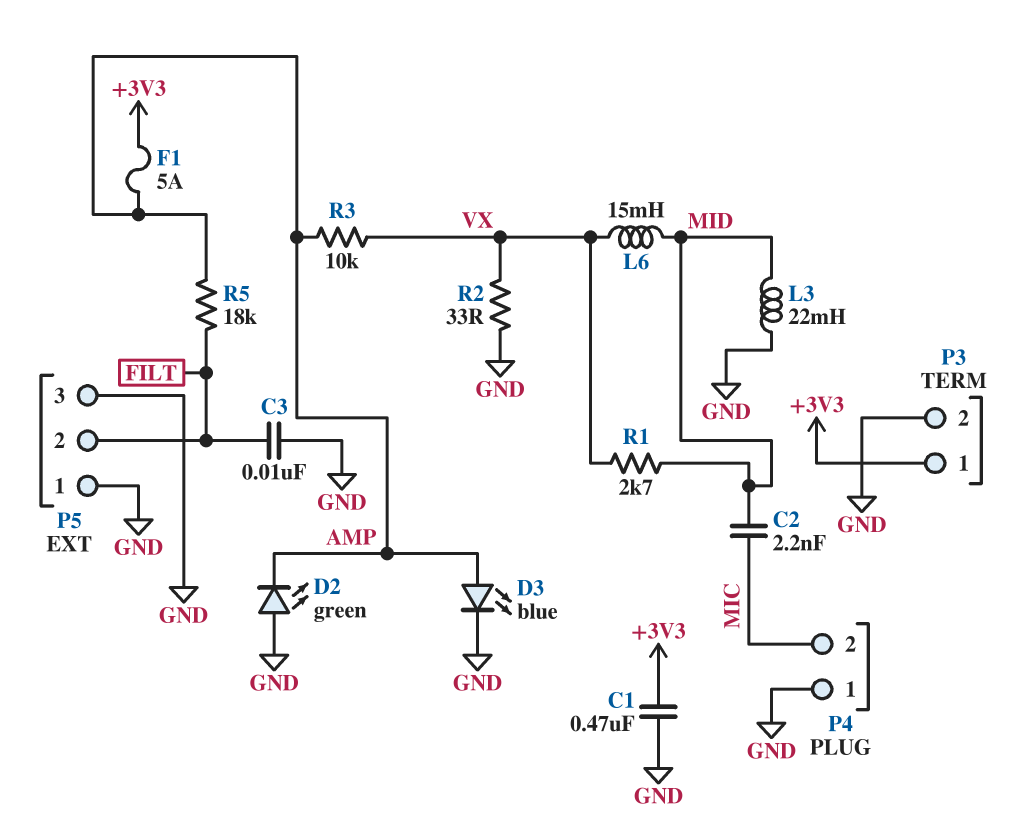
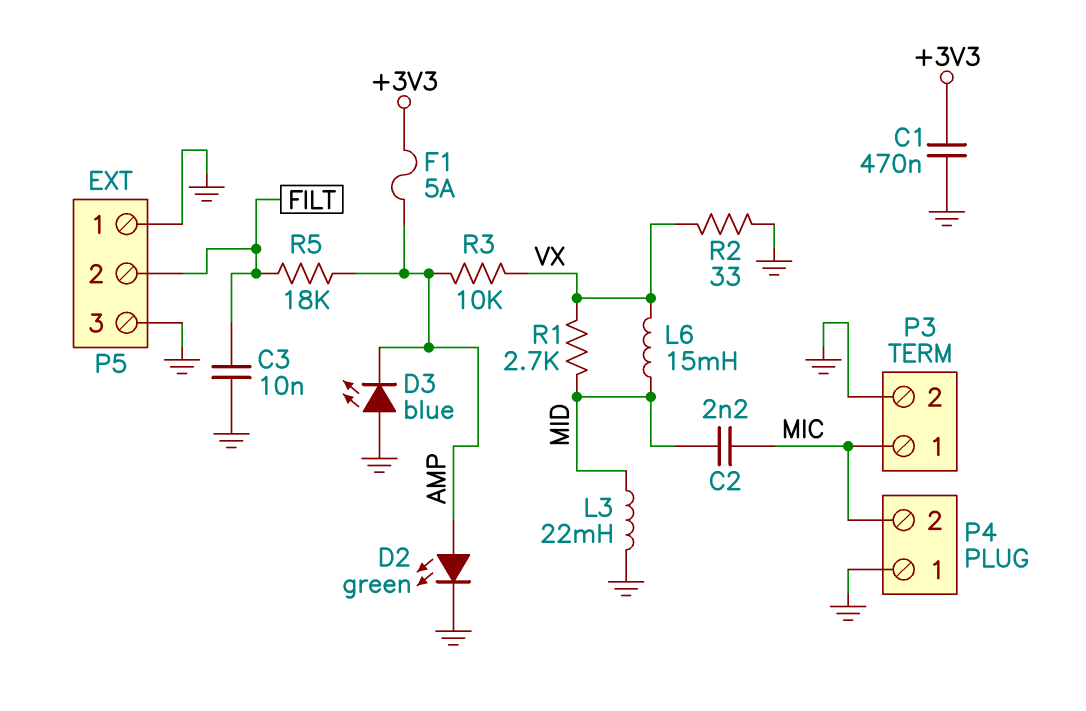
D2: LED green (A GND, K AMP) -> LED green (A AMP, K GND)
D3: LED blue (A AMP, K GND) -> LED blue (A GND, K AMP)
P3 pin 1: +3V3 -> MIC

